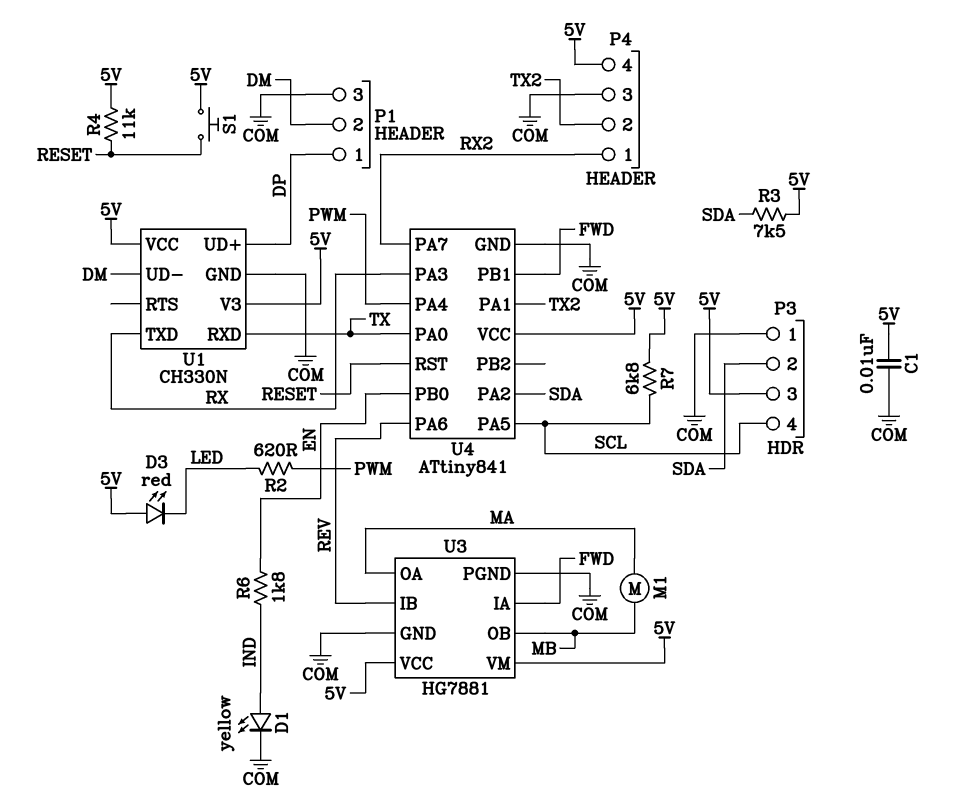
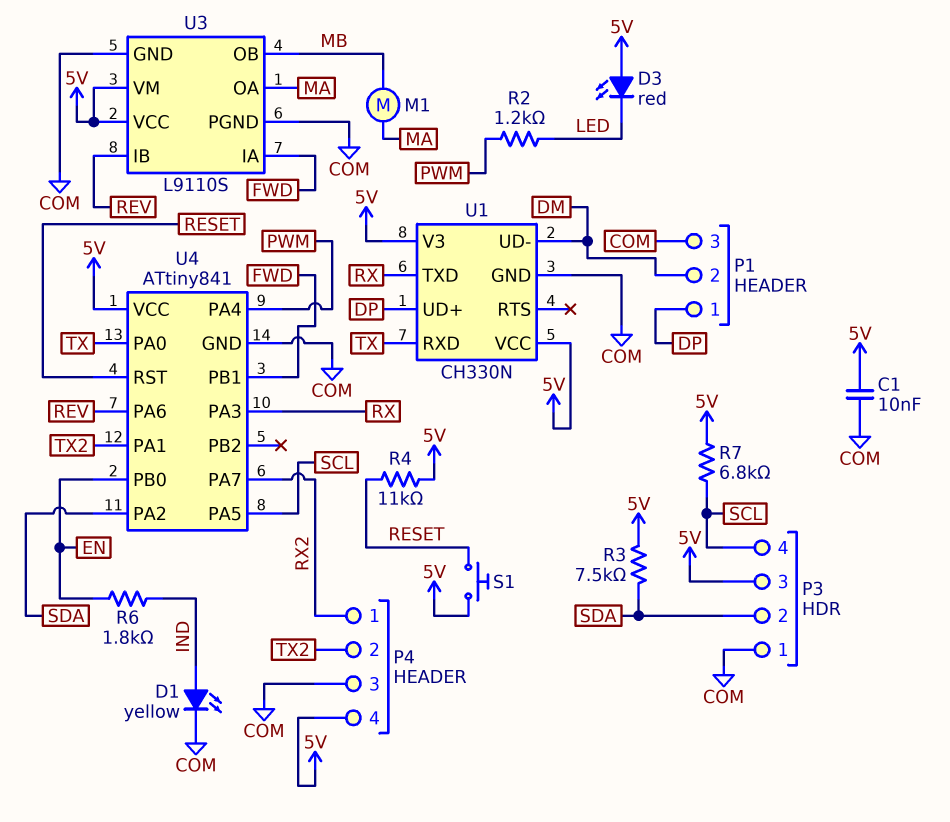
R2: 620 (LED, PWM) -> 1.2k (LED, PWM)
U3: HG7881 -> L9110S

